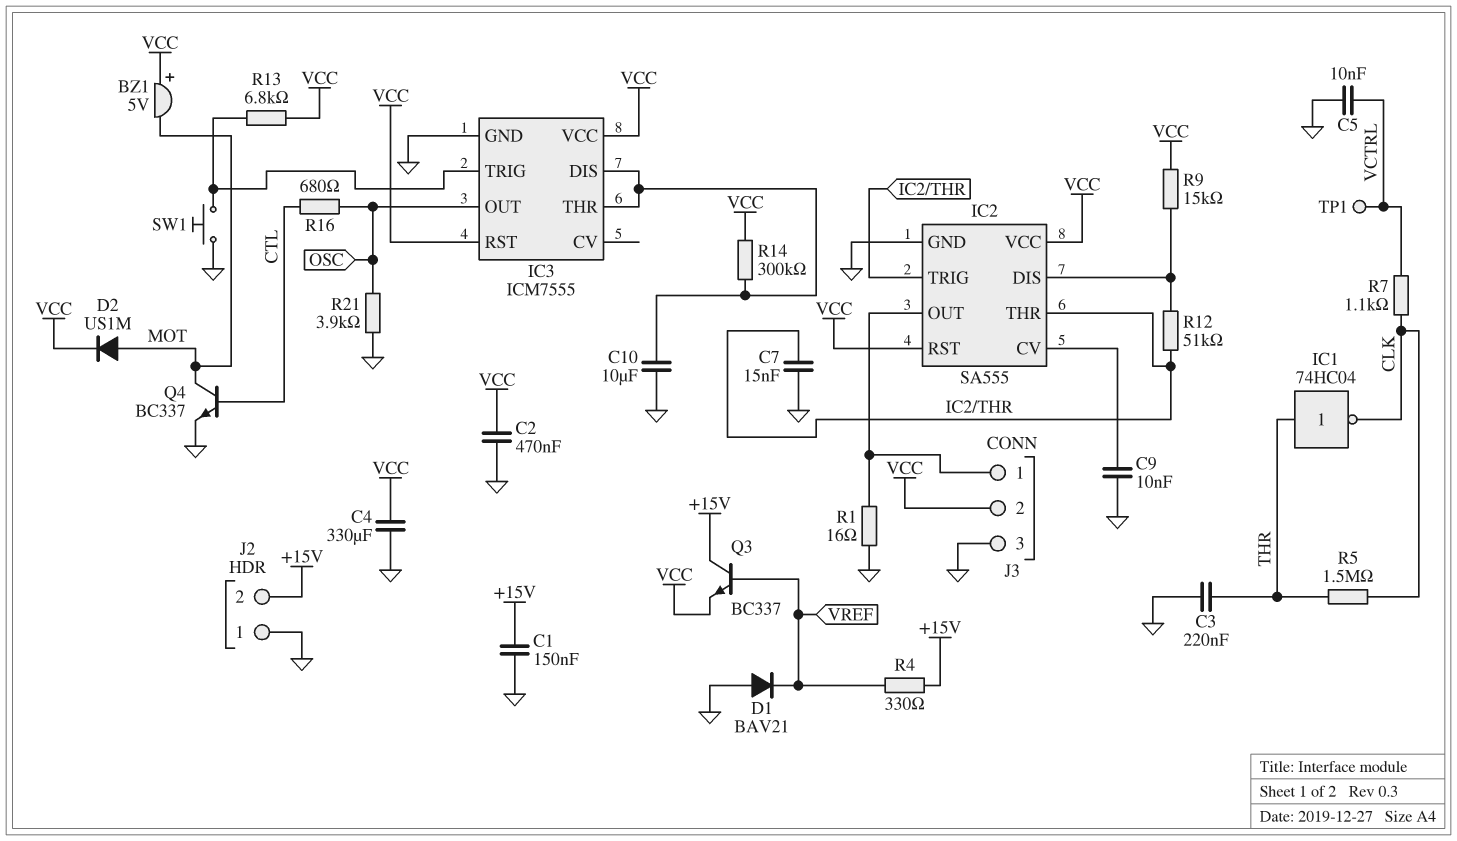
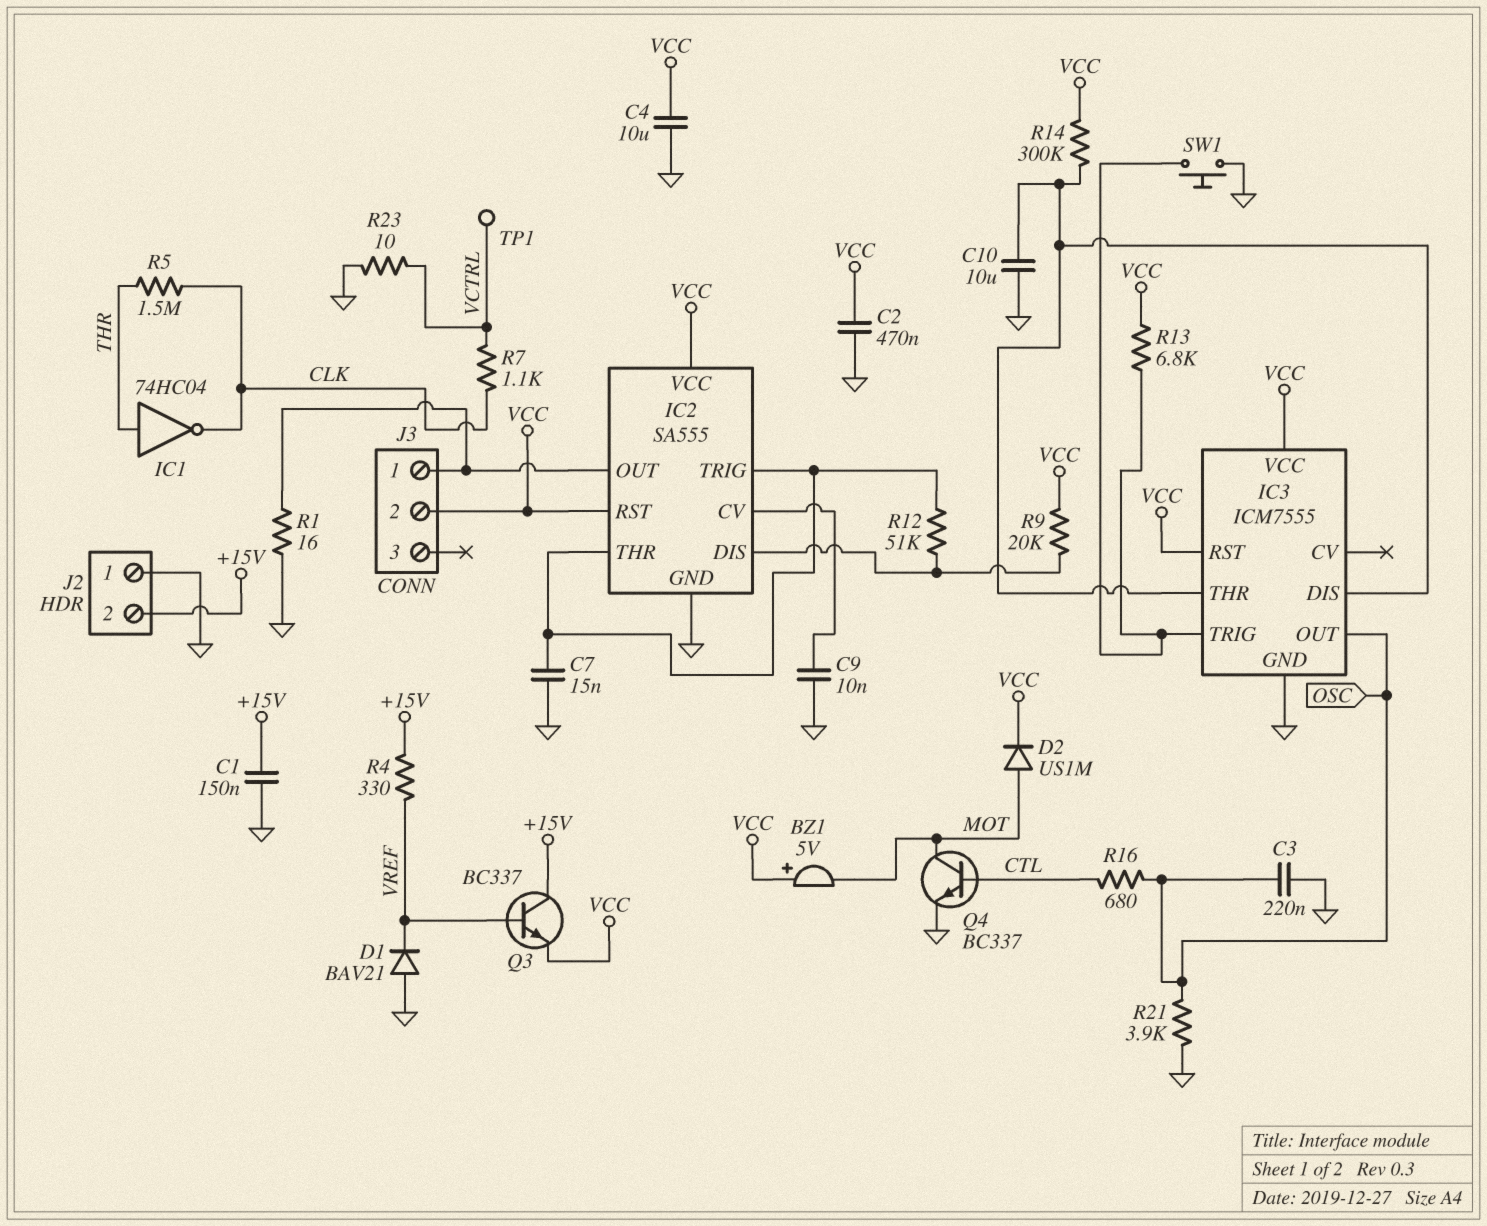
C3: 220nF (GND, THR) -> 220nF (GND, OSC)
C4: 330uF (GND, VCC) -> 10uF (GND, VCC)
C5: 10nF (GND, VCTRL) -> none
J3 pin 3: GND -> none
R9: 15k (IC2/DIS, VCC) -> 20k (IC2/DIS, VCC)
R23: none -> 10 (GND, VCTRL)

